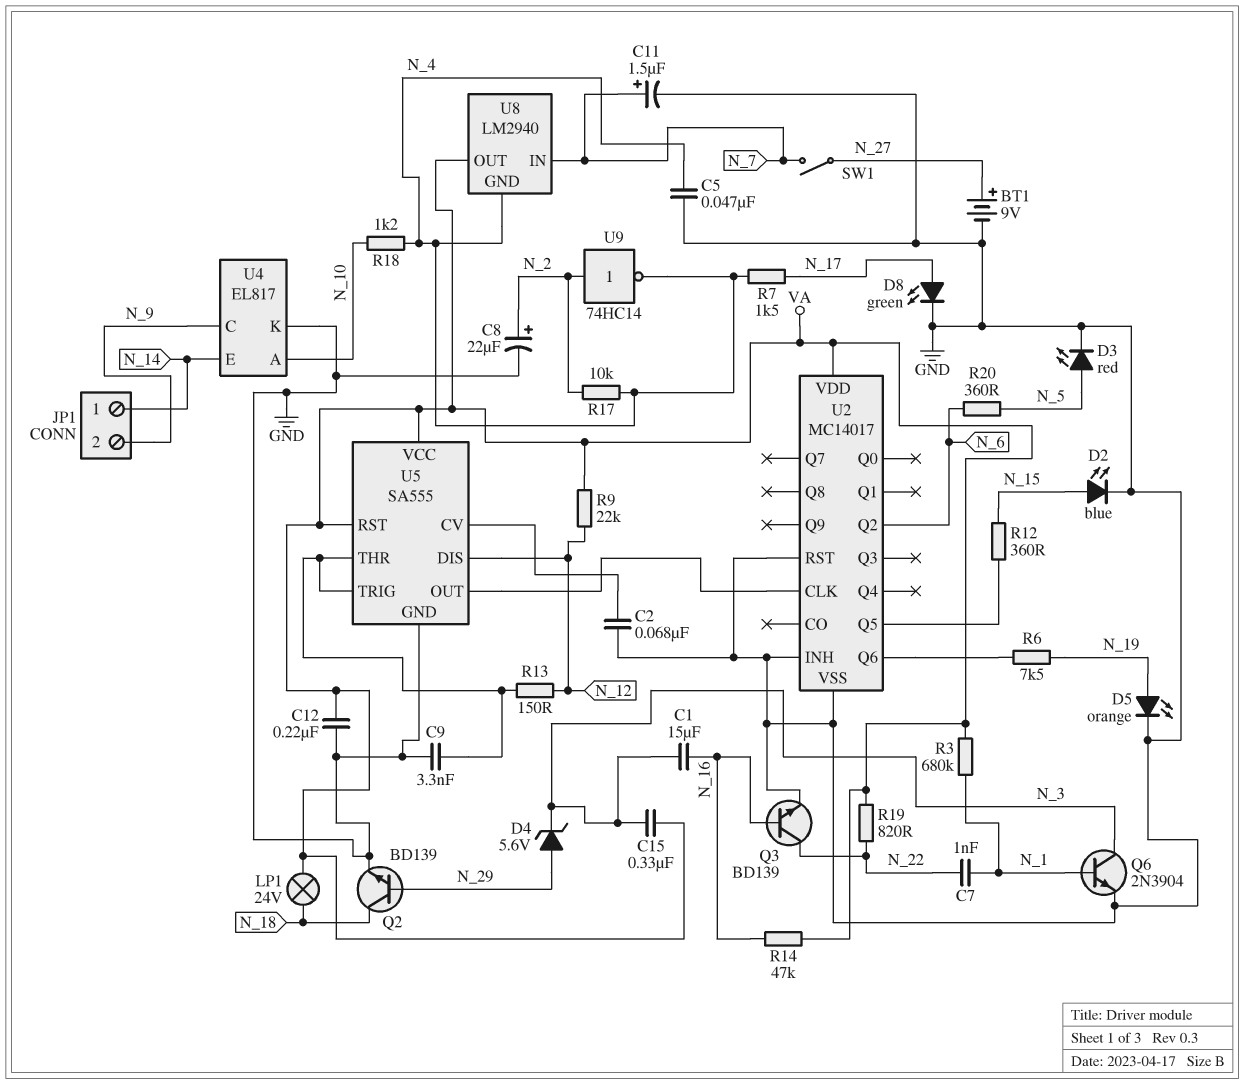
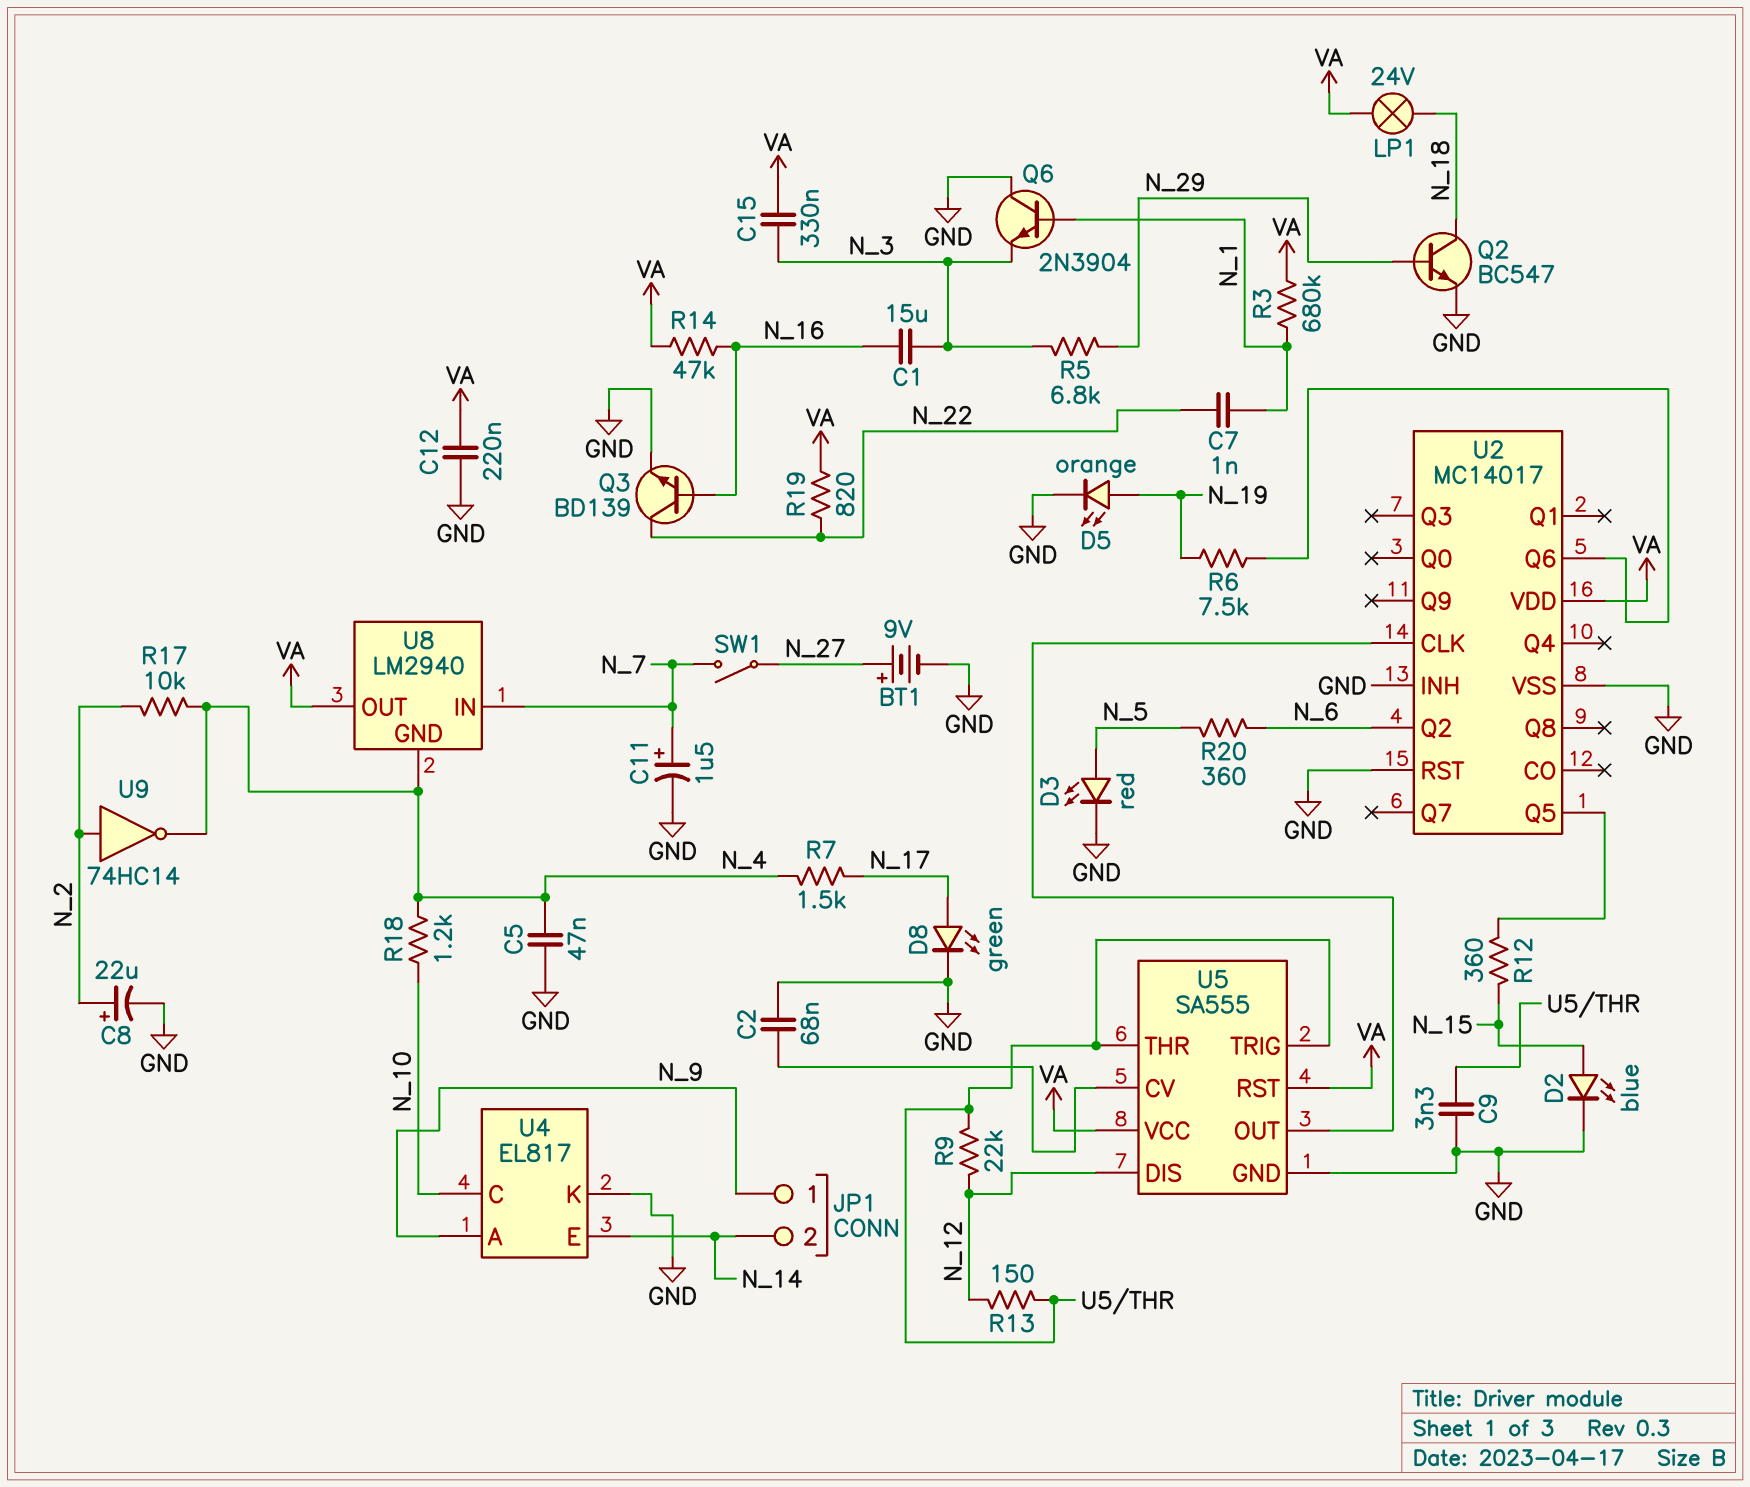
D4: zener 5.6V (A N_29, K N_3) -> none
JP1 pin 1: N_14 -> N_9
JP1 pin 2: N_9 -> N_14
Q2: NPN BD139 (B N_29, C N_18, E GND) -> NPN BC547 (B N_29, C N_18, E GND)
Q6: NPN 2N3904 (B N_1, C N_3, E GND) -> NPN 2N3904 (B N_1, C GND, E N_3)
R5: none -> 6.8k (N_3, N_29)
R9: 22k (N_12, VA) -> 22k (N_12, U5/THR)
U4 pin A: N_10 -> N_9
U4 pin C: N_9 -> N_10

